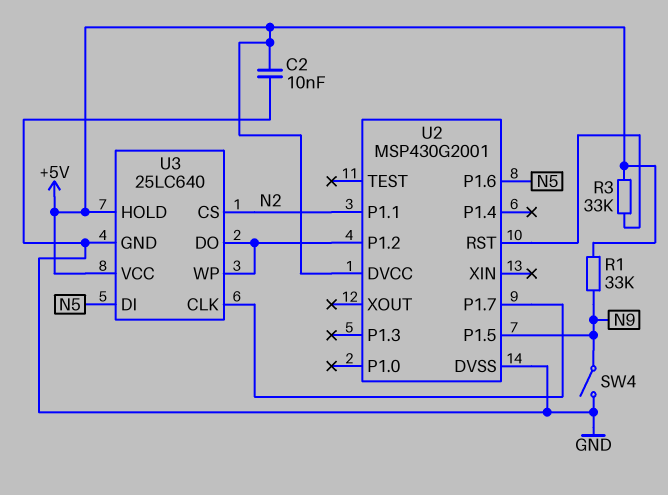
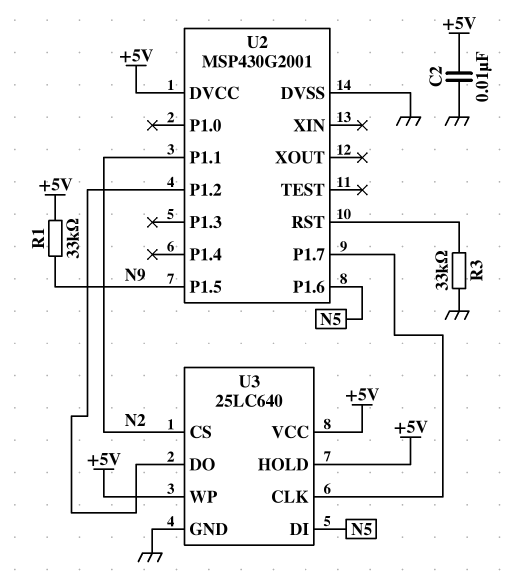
R3: 33k (+5V, U2/RST) -> 33k (GND, U2/RST)
SW4: switch (GND, N9) -> none
U3 pin WP: U2/P1.2 -> +5V

